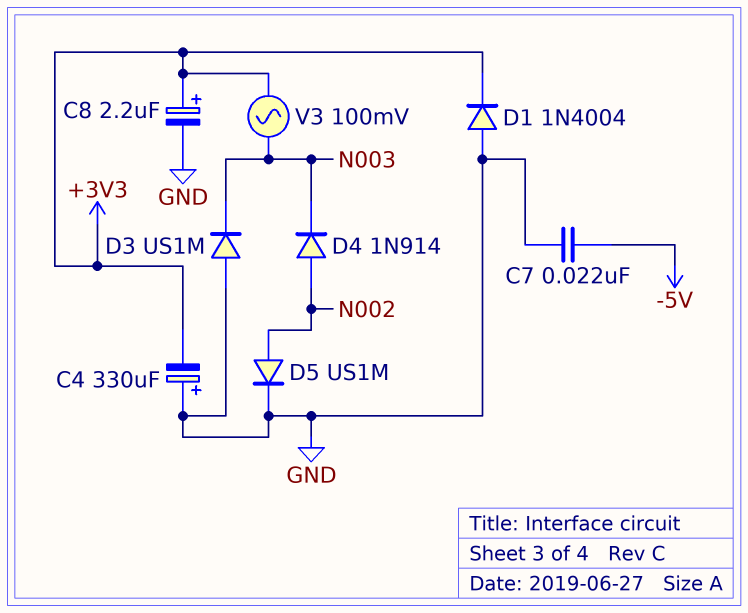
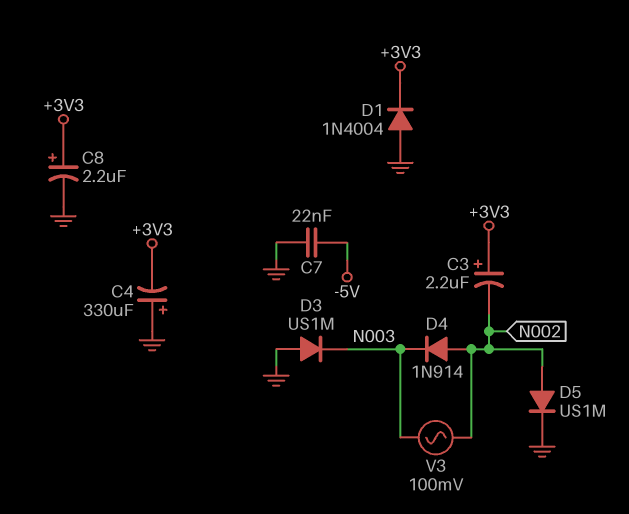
C3: none -> 2.2uF (plus +3V3, minus N002)
V3: AC 100mV (+3V3, N003) -> AC 100mV (N002, N003)

